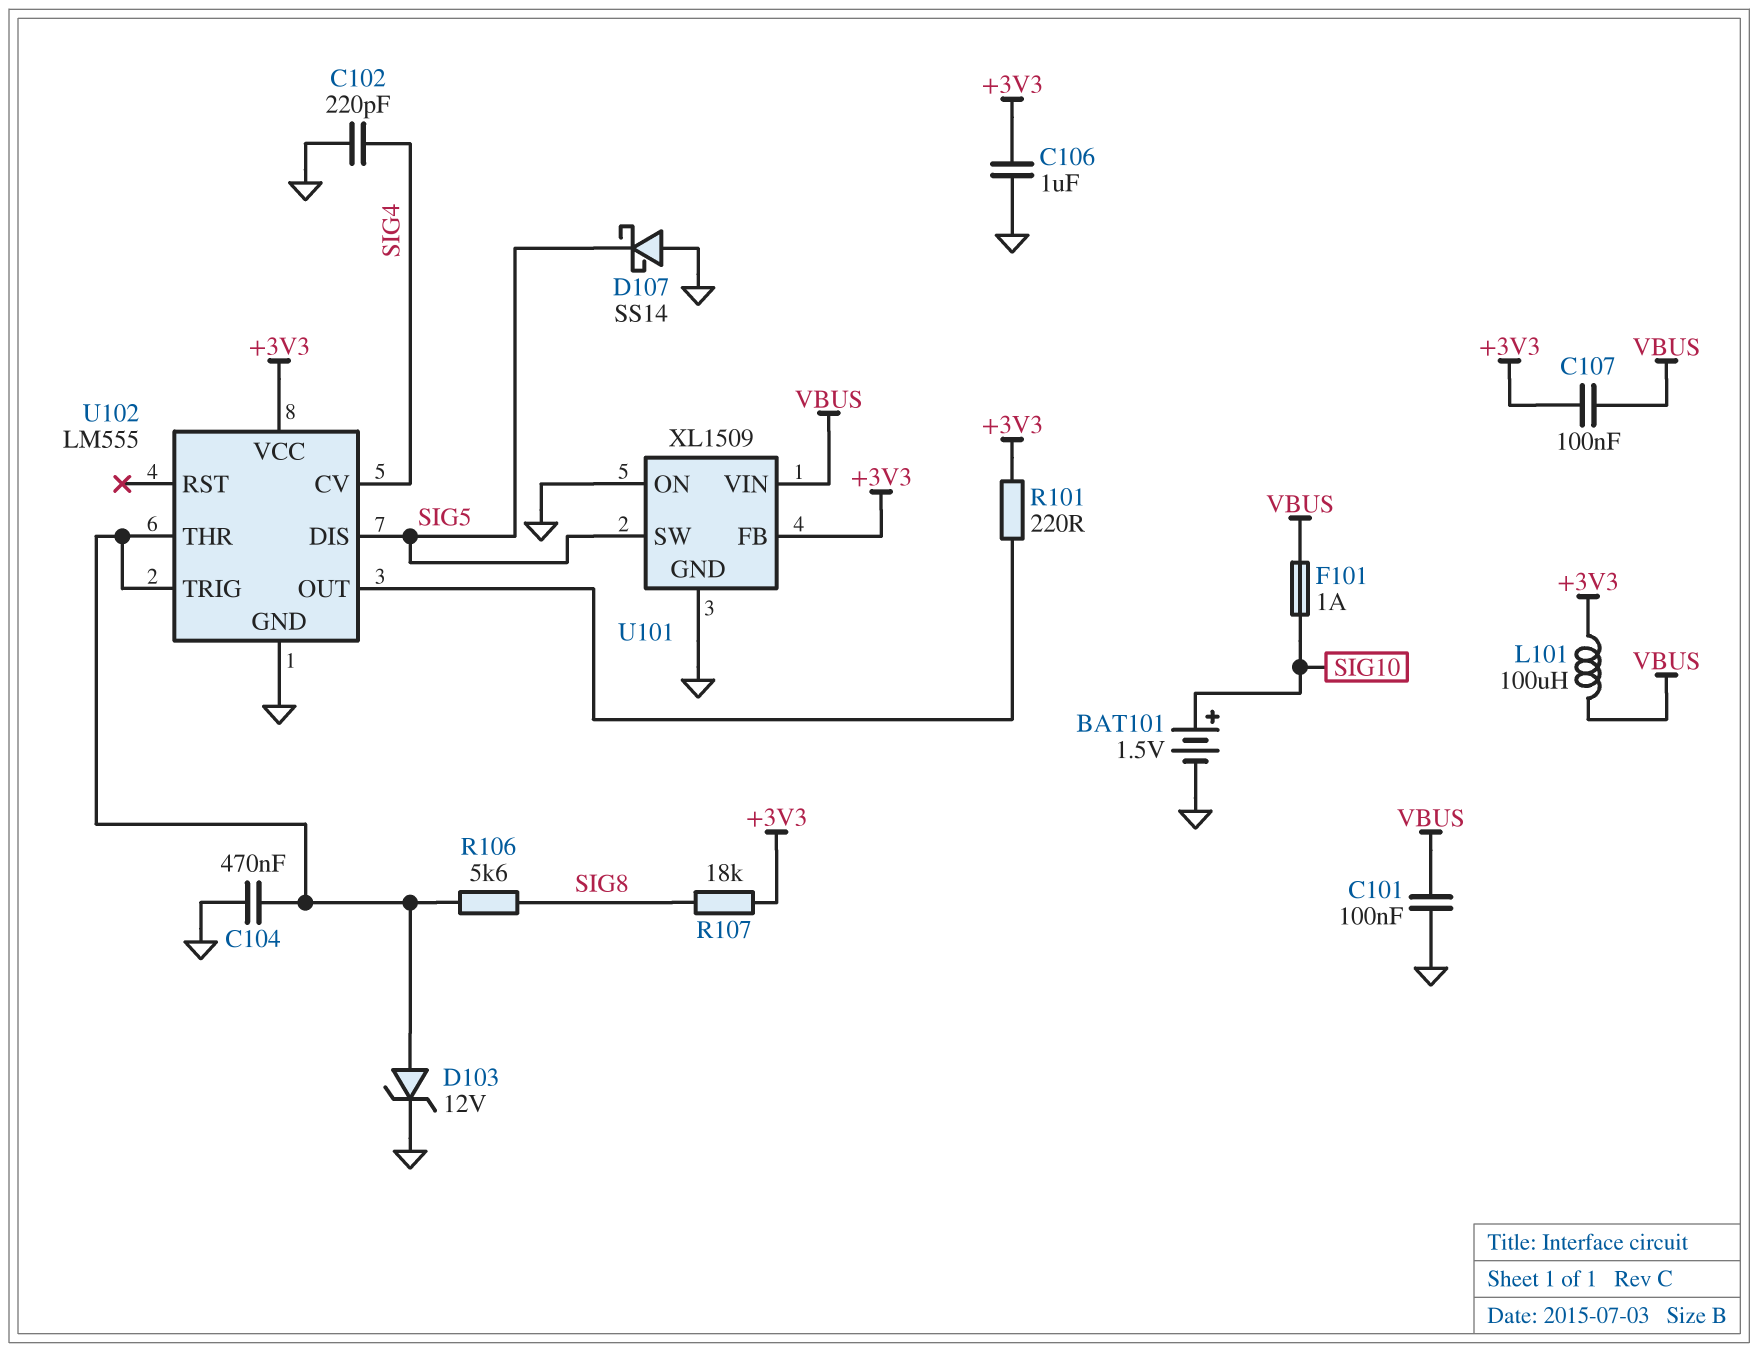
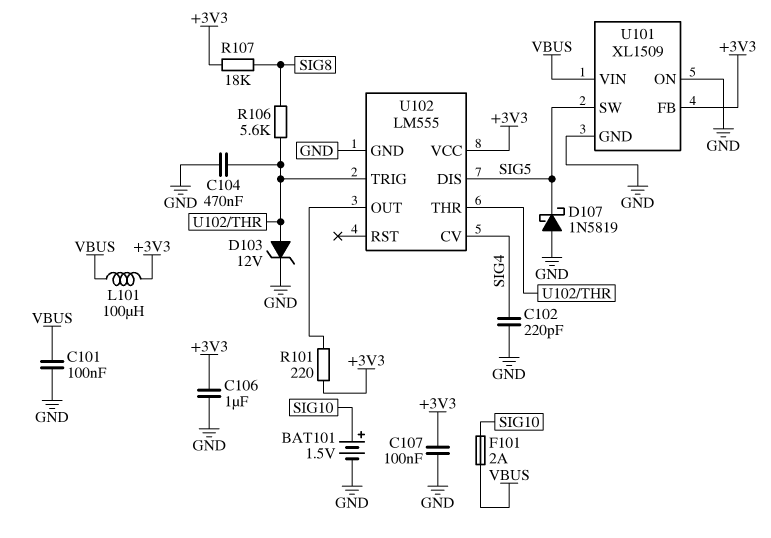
C107: 100nF (+3V3, VBUS) -> 100nF (+3V3, GND)
D107: schottky SS14 (A GND, K SIG5) -> schottky 1N5819 (A GND, K SIG5)
F101: 1A (SIG10, VBUS) -> 2A (SIG10, VBUS)

